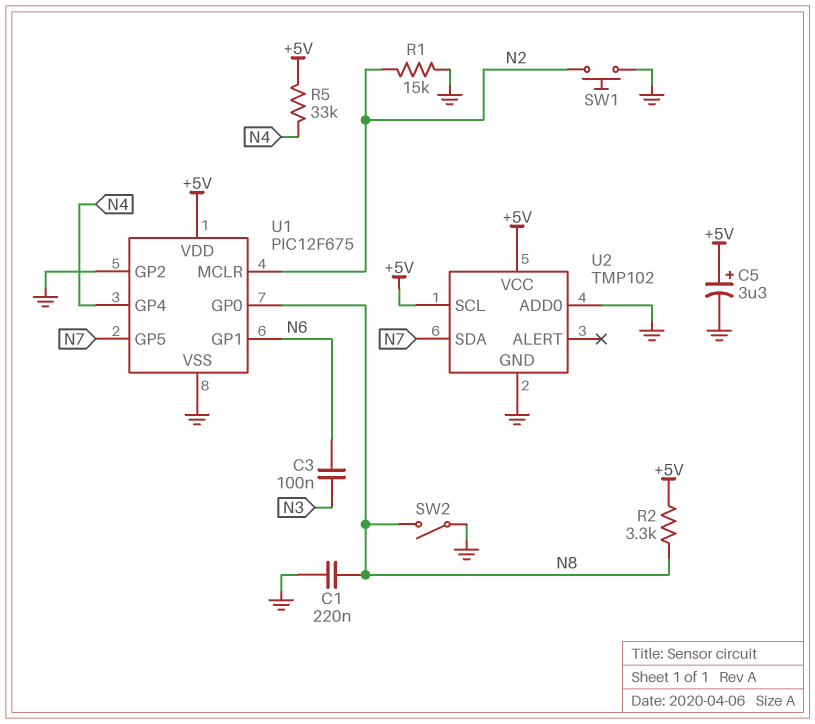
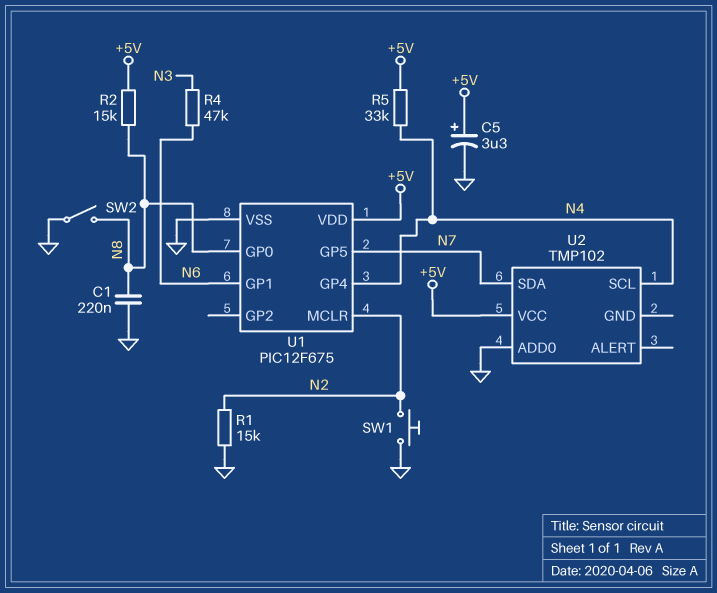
C3: 100nF (N3, N6) -> none
R2: 3.3k (+5V, N8) -> 15k (+5V, N8)
R4: none -> 47k (N3, N6)
U1 pin GP2: GND -> none
U2 pin GND: GND -> none
U2 pin SCL: +5V -> N4

